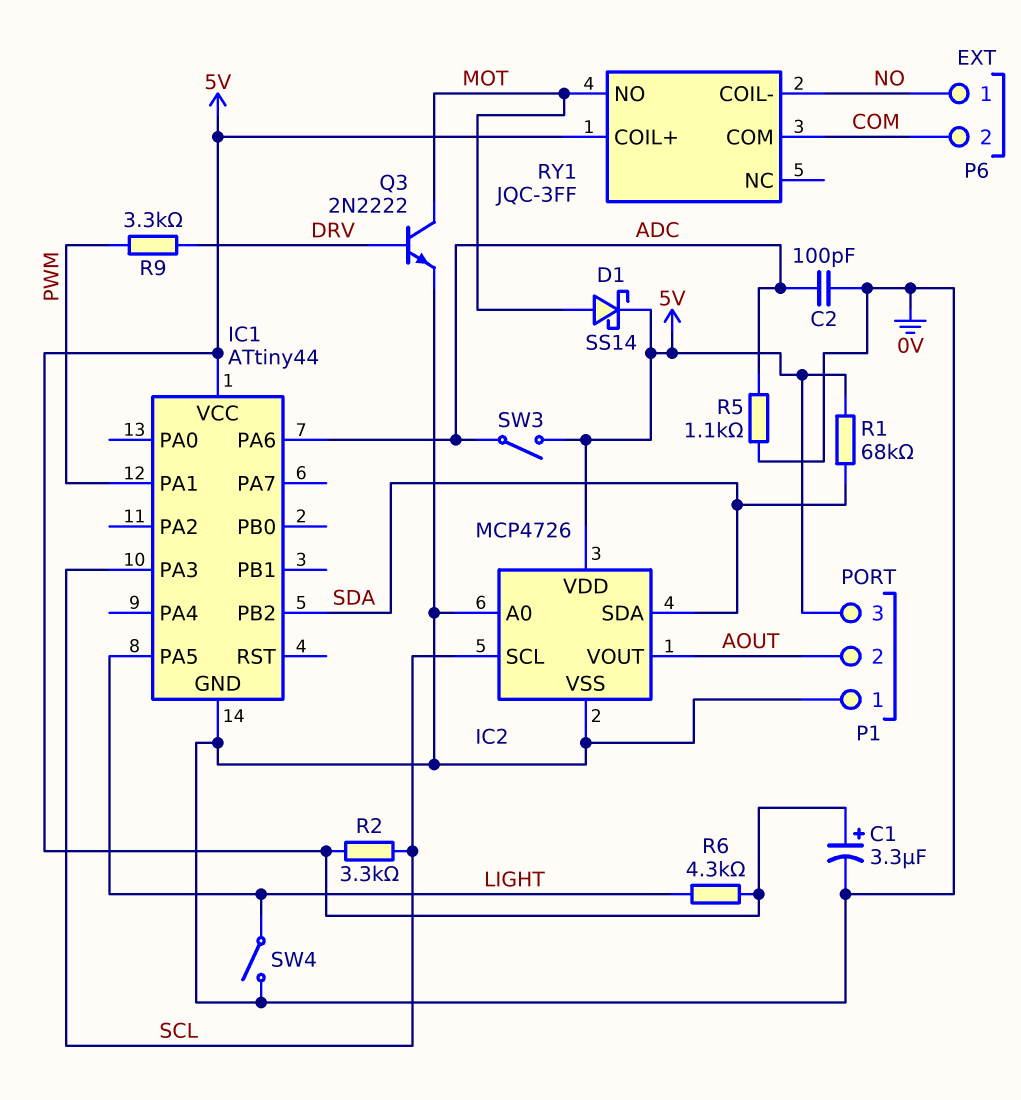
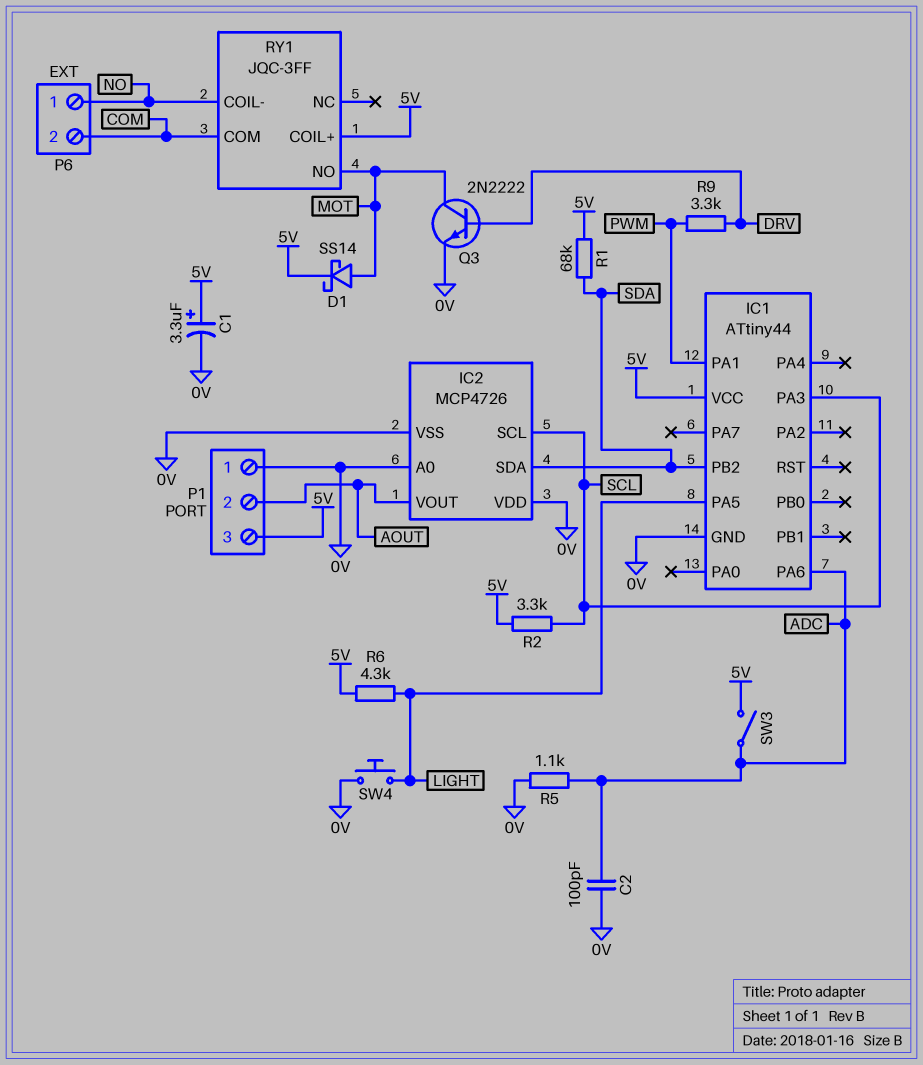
IC2 pin VDD: 5V -> 0V
SW4: switch (0V, LIGHT) -> button (0V, LIGHT)

